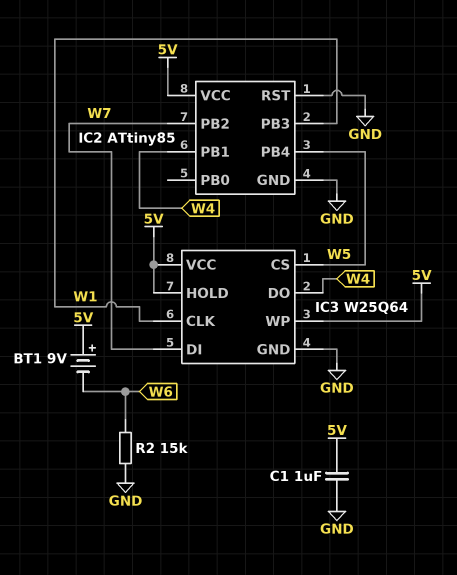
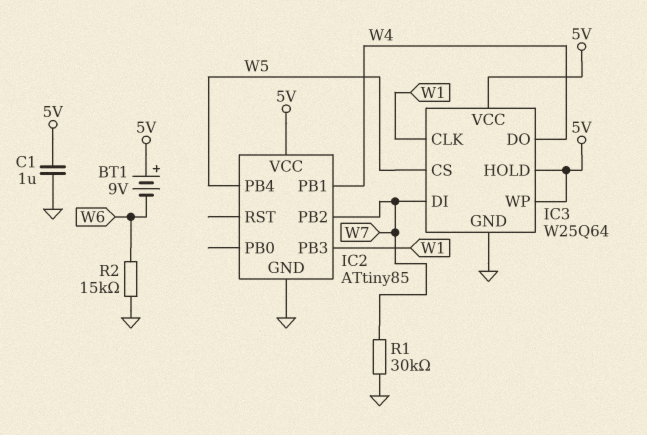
IC2 pin RST: GND -> none
R1: none -> 30k (GND, W7)

